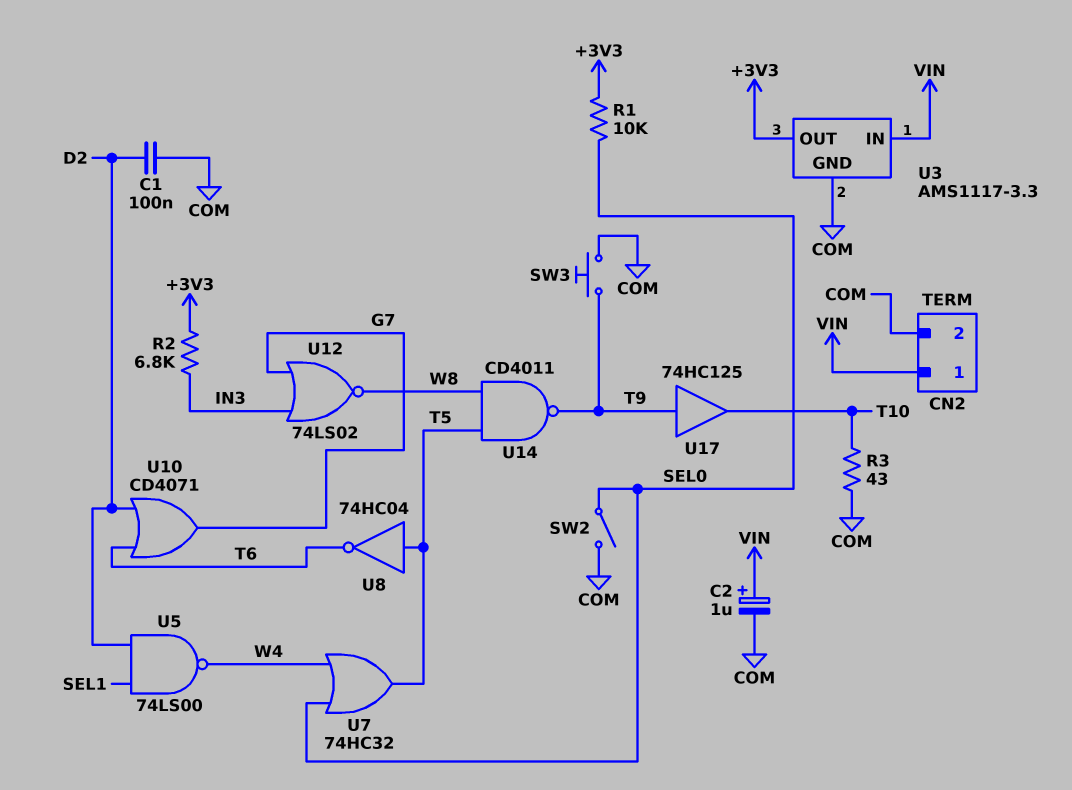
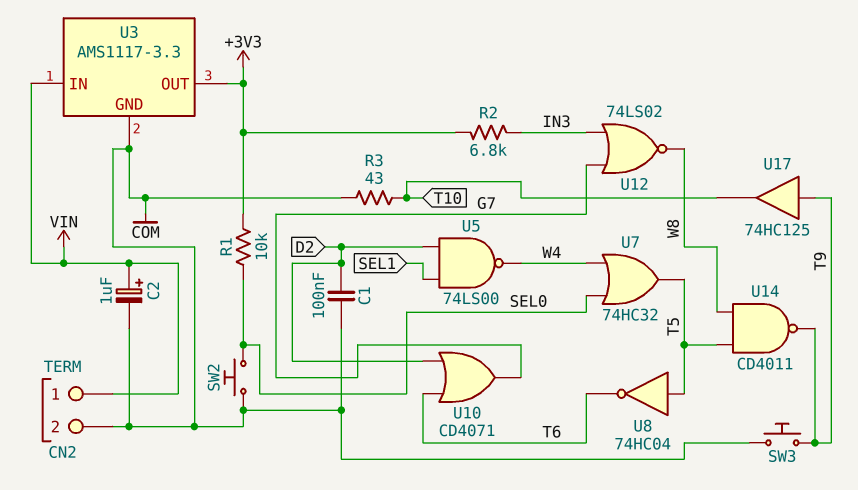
SW2: switch (COM, SEL0) -> button (COM, SEL0)

